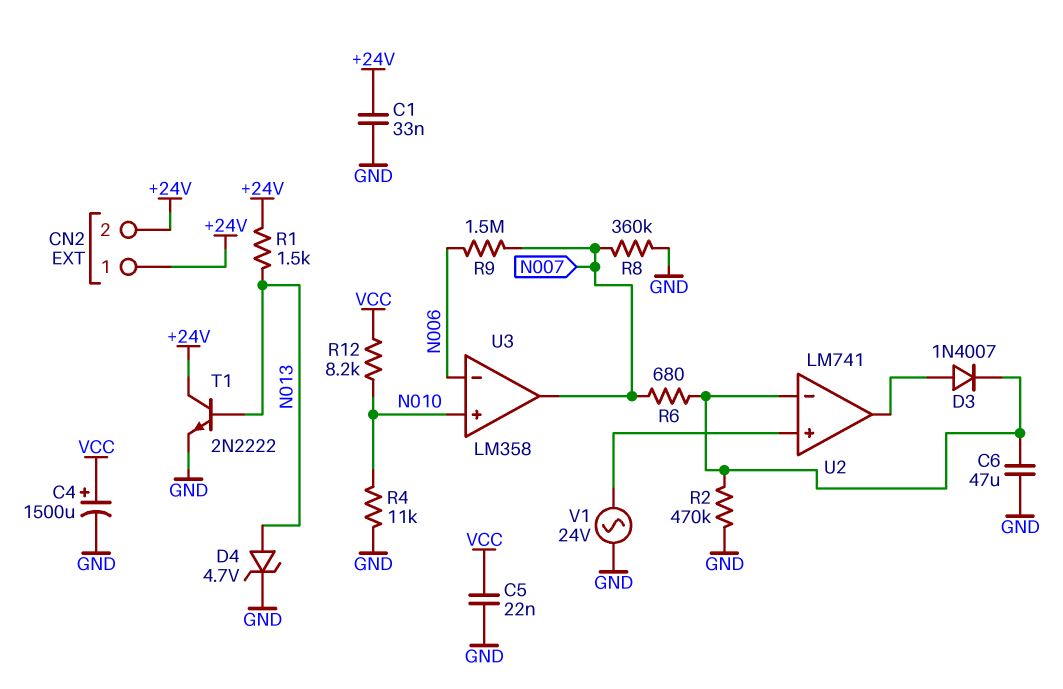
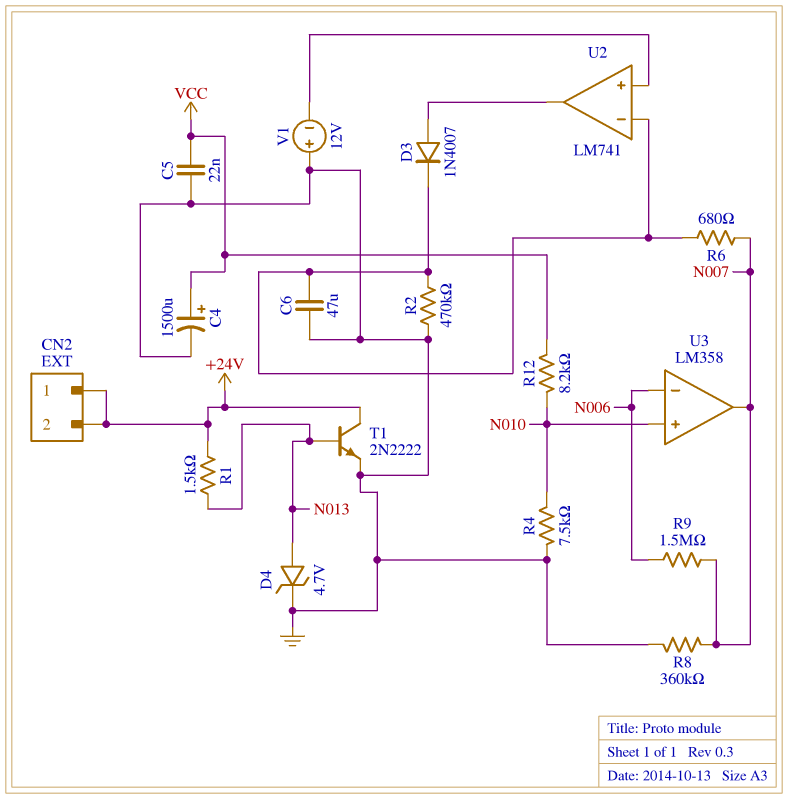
C1: 33nF (+24V, GND) -> none
R4: 11k (GND, N010) -> 7.5k (GND, N010)
V1: AC 24V (GND, U2/in+) -> 12V (plus GND, minus U2/in+)

